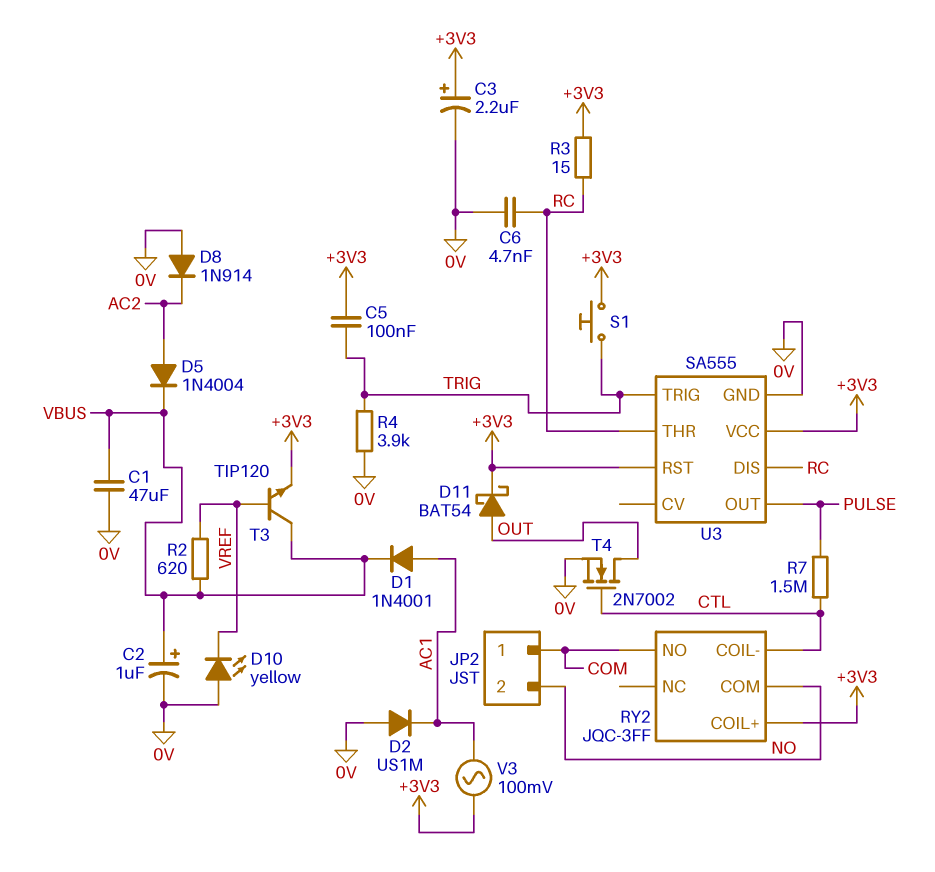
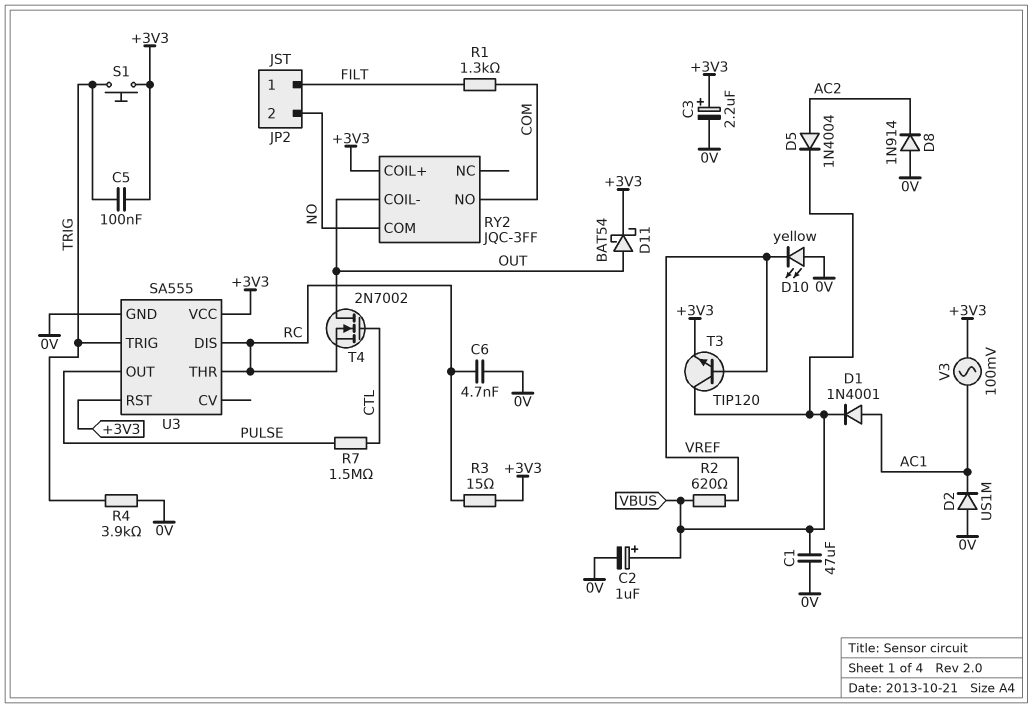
JP2 pin 1: COM -> FILT
R1: none -> 1.3k (COM, FILT)
RY2 pin COIL-: CTL -> OUT
T4: NMOS 2N7002 (G CTL, D OUT, S 0V) -> NMOS 2N7002 (G CTL, D OUT, S RC)

